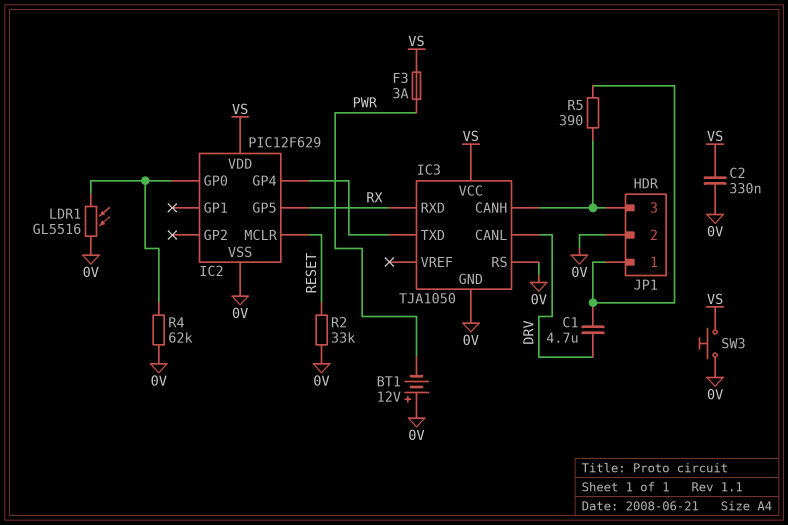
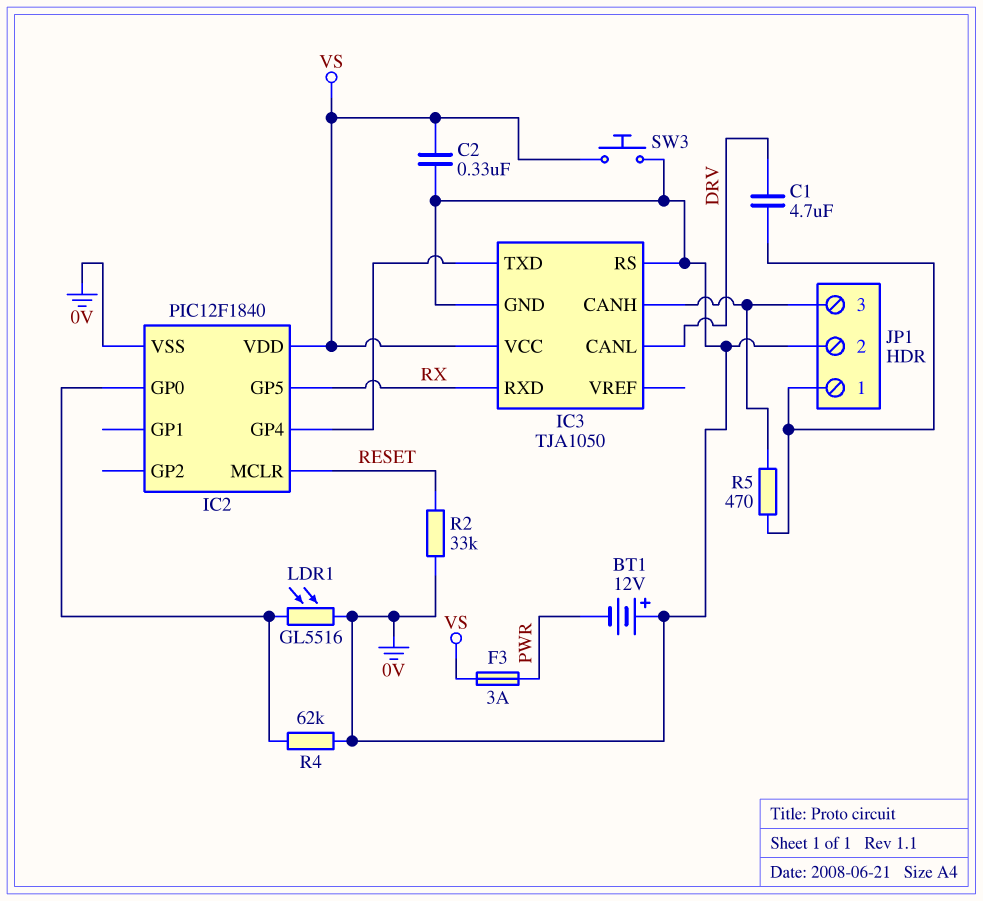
IC2: PIC12F629 -> PIC12F1840
R5: 390 (IC3/CANH, JP1/1) -> 470 (IC3/CANH, JP1/1)

